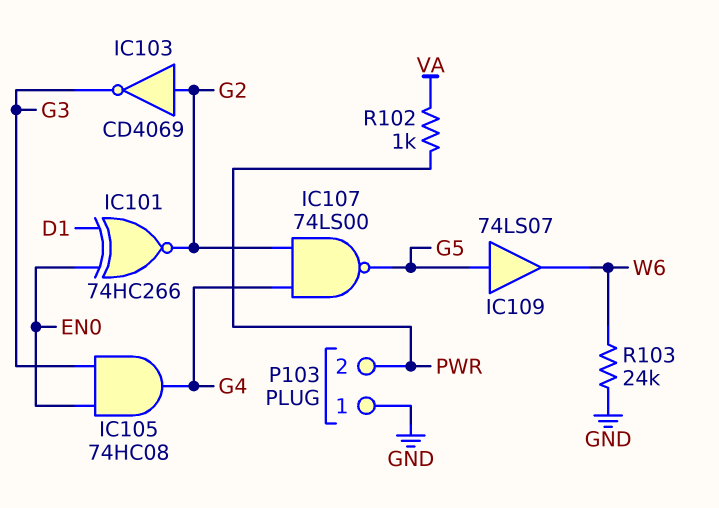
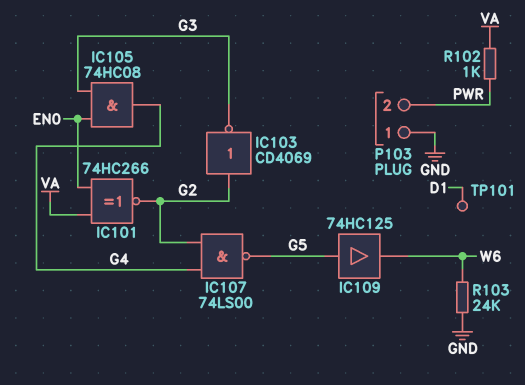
IC101: XNOR 74HC266 (in D1, in EN0, out G2) -> XNOR 74HC266 (in EN0, in VA, out G2)
IC109: buffer 74LS07 (in G5, out W6) -> buffer 74HC125 (in G5, out W6)
TP101: none -> test point (D1)

